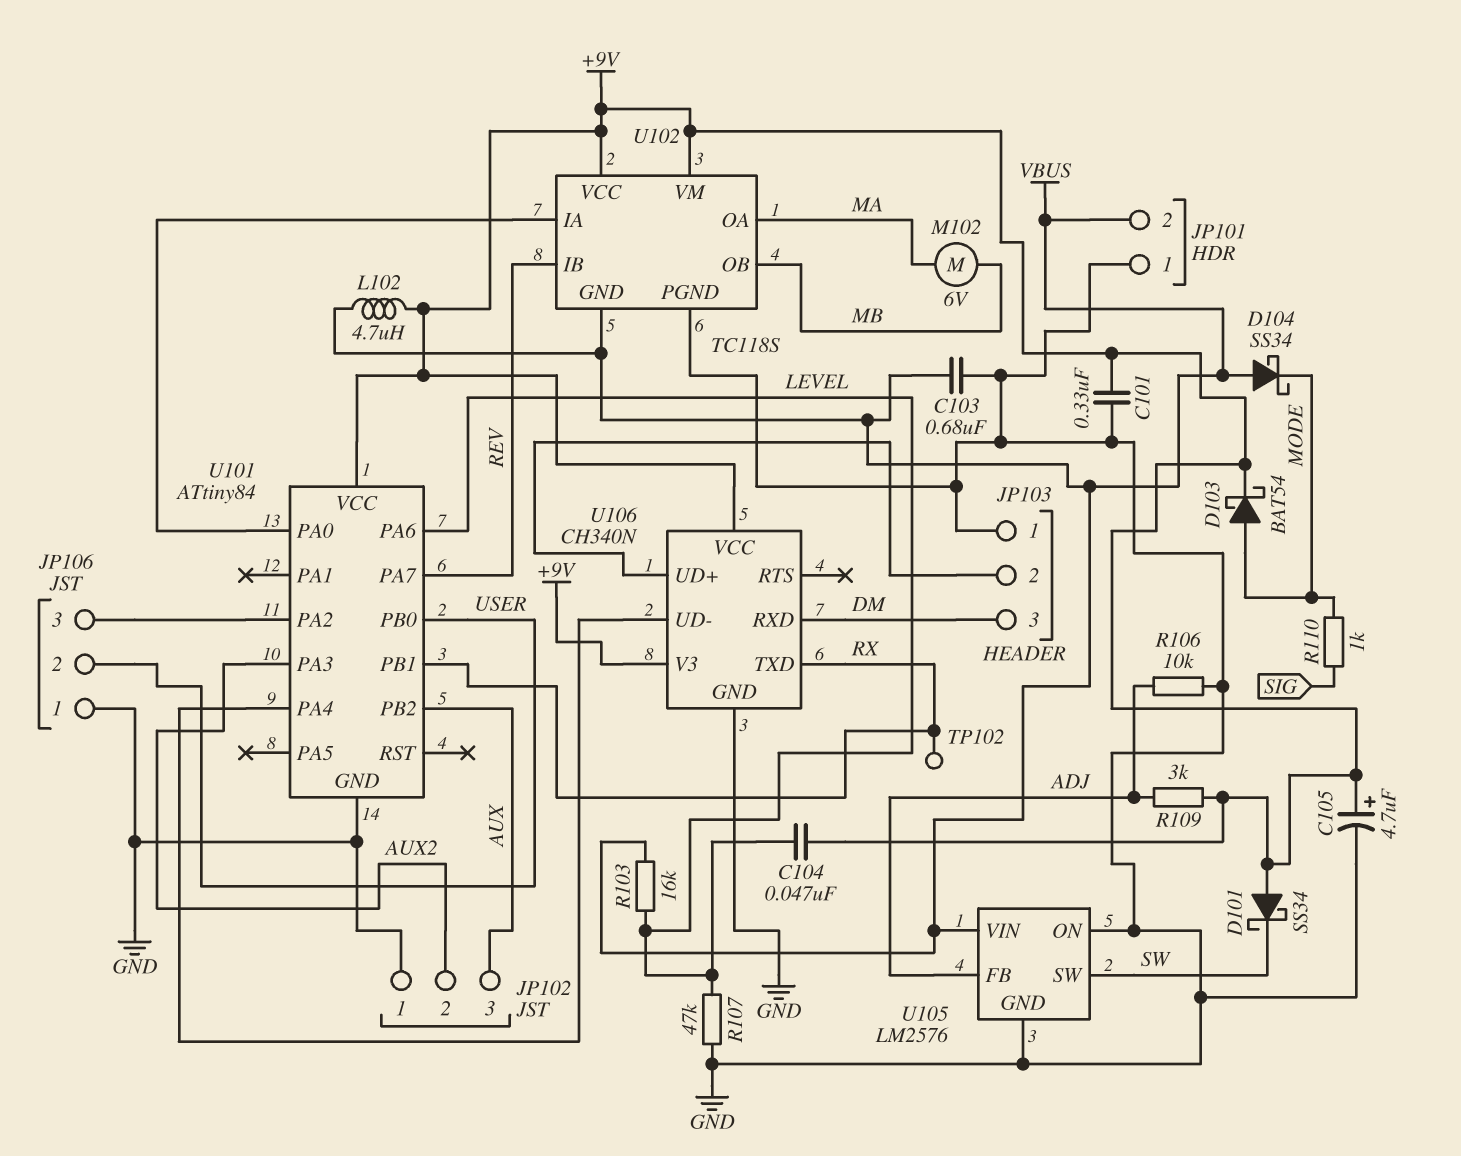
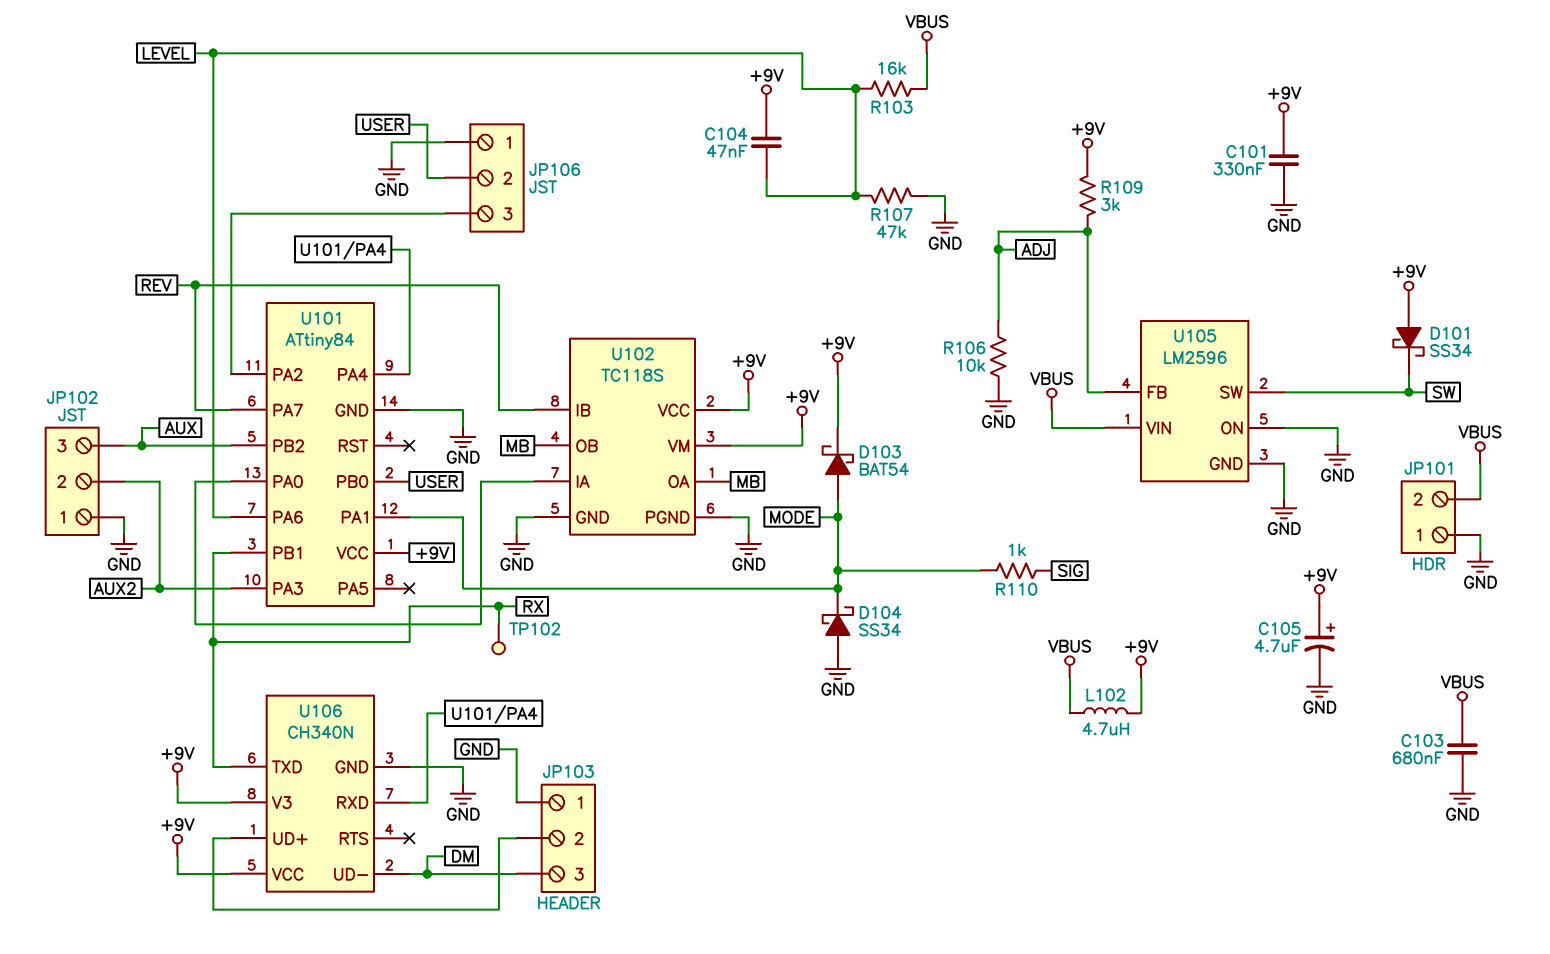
D104: schottky SS34 (A VBUS, K MODE) -> schottky SS34 (A GND, K MODE)
M102: motor 6V (MA, MB) -> none
U101 pin PA1: none -> MODE
U102 pin GND: VBUS -> GND
U102 pin OA: MA -> MB
U105: LM2576 -> LM2596
U106 pin RXD: DM -> U101/PA4
U106 pin UD-: U101/PA4 -> DM

